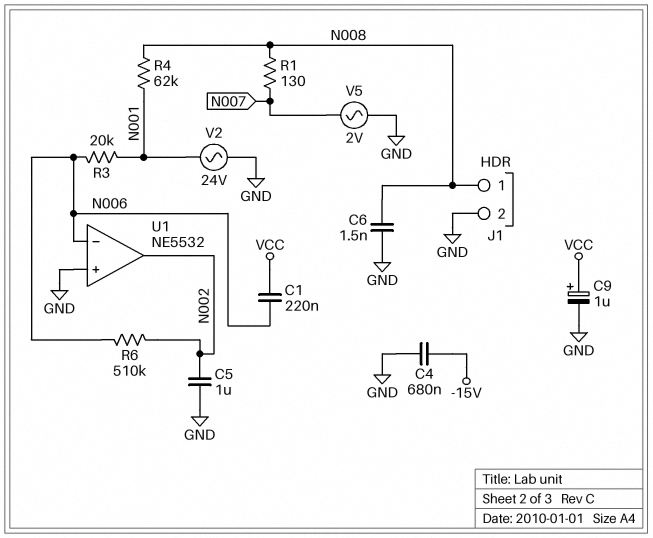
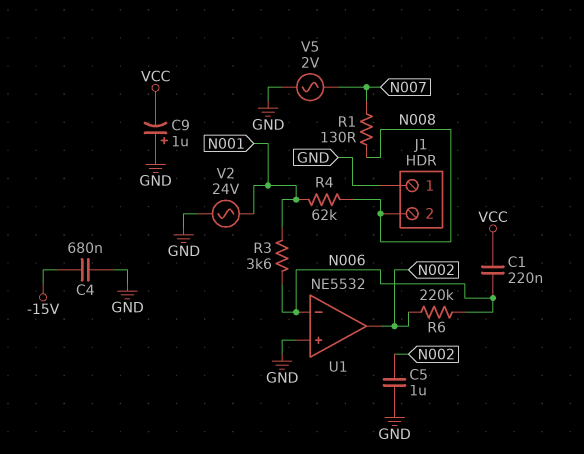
C6: 1.5nF (GND, N008) -> none
C9: 1uF (plus VCC, minus GND) -> 1uF (plus GND, minus VCC)
J1 pin 1: N008 -> GND
J1 pin 2: GND -> N008
R3: 20k (N001, N006) -> 3.6k (N001, N006)
R6: 510k (N002, N006) -> 220k (N002, N006)

